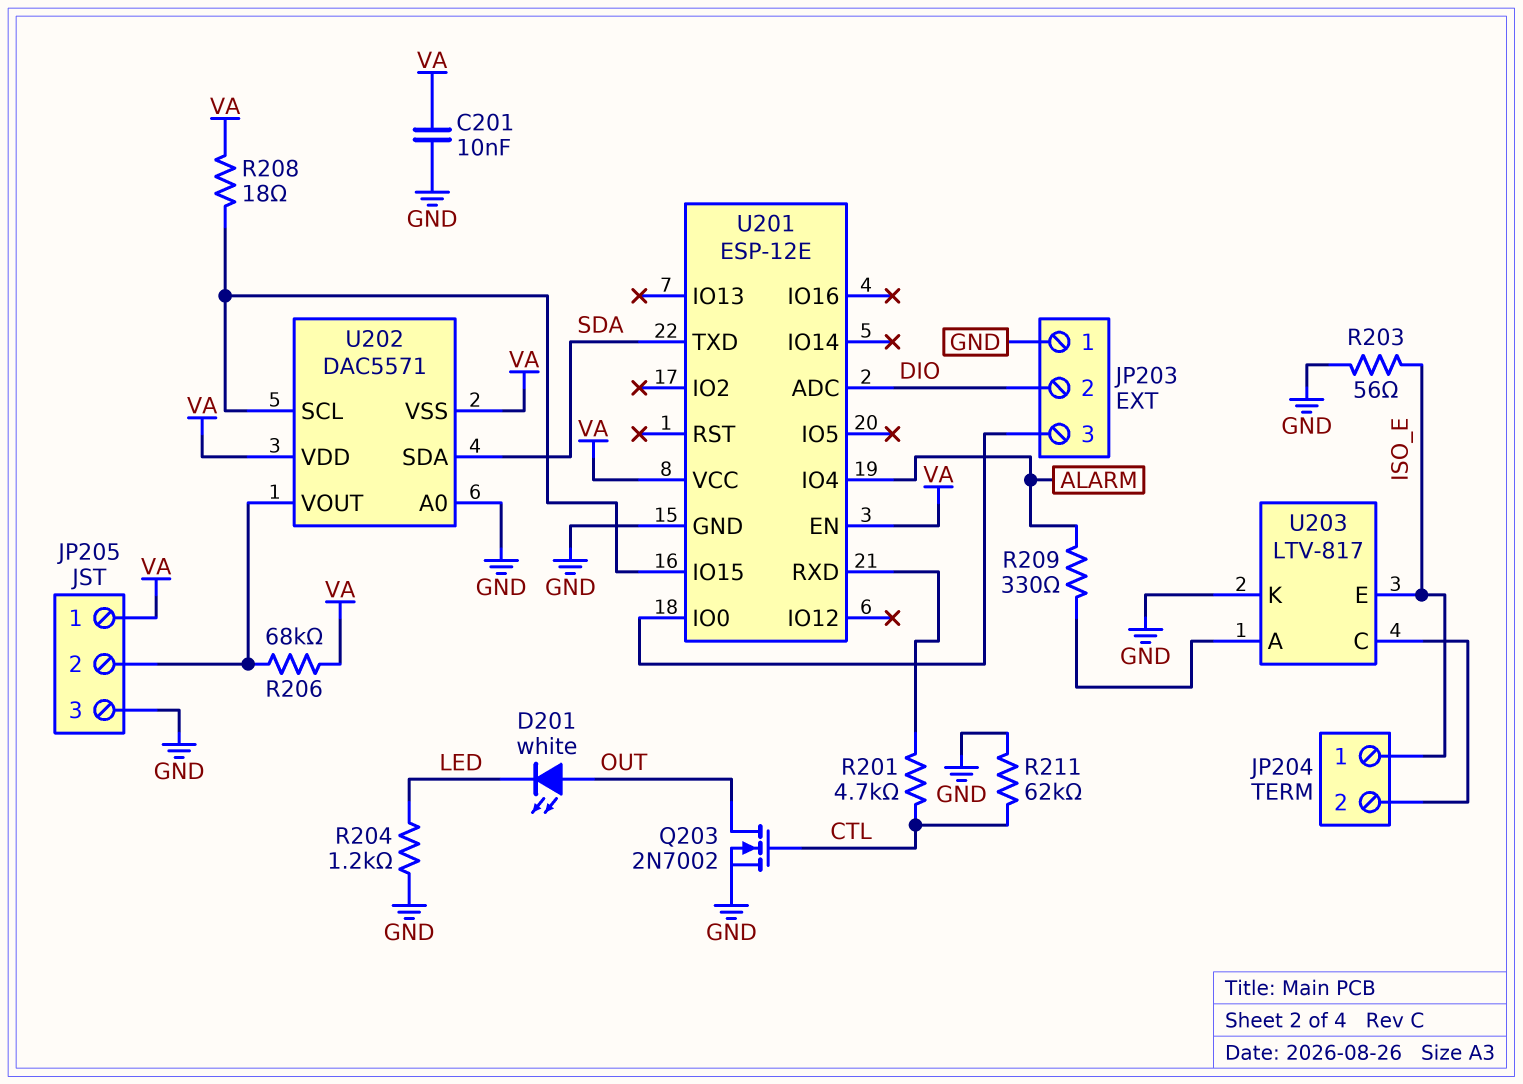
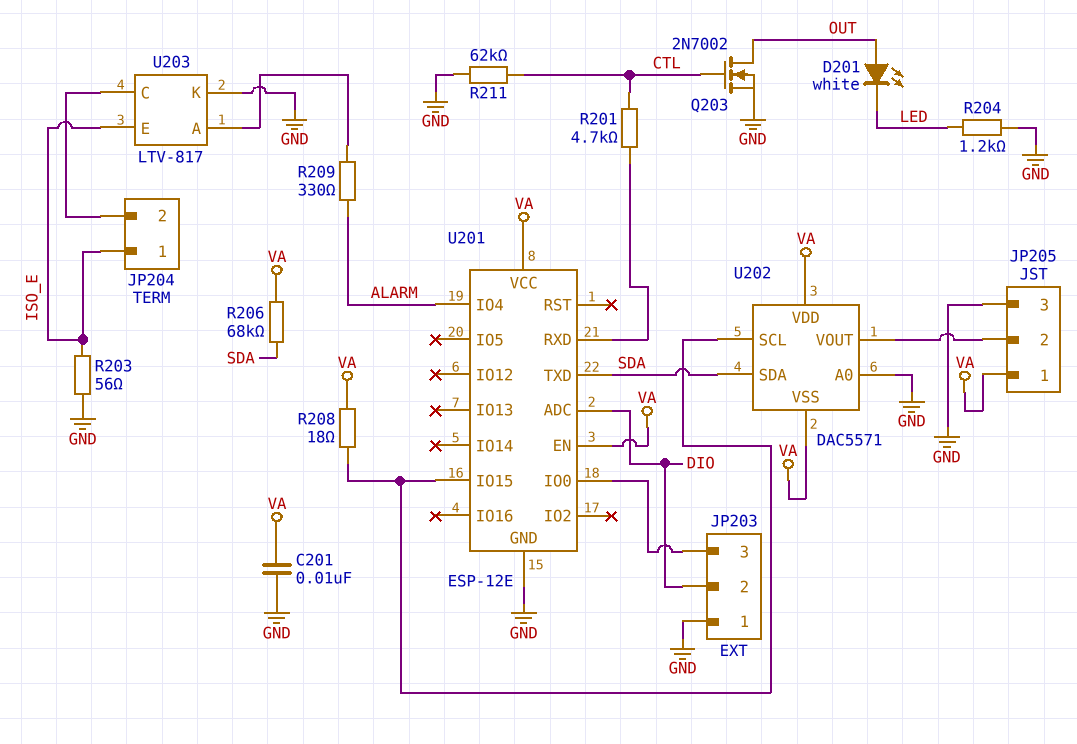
R206: 68k (JP205/2, VA) -> 68k (SDA, VA)

